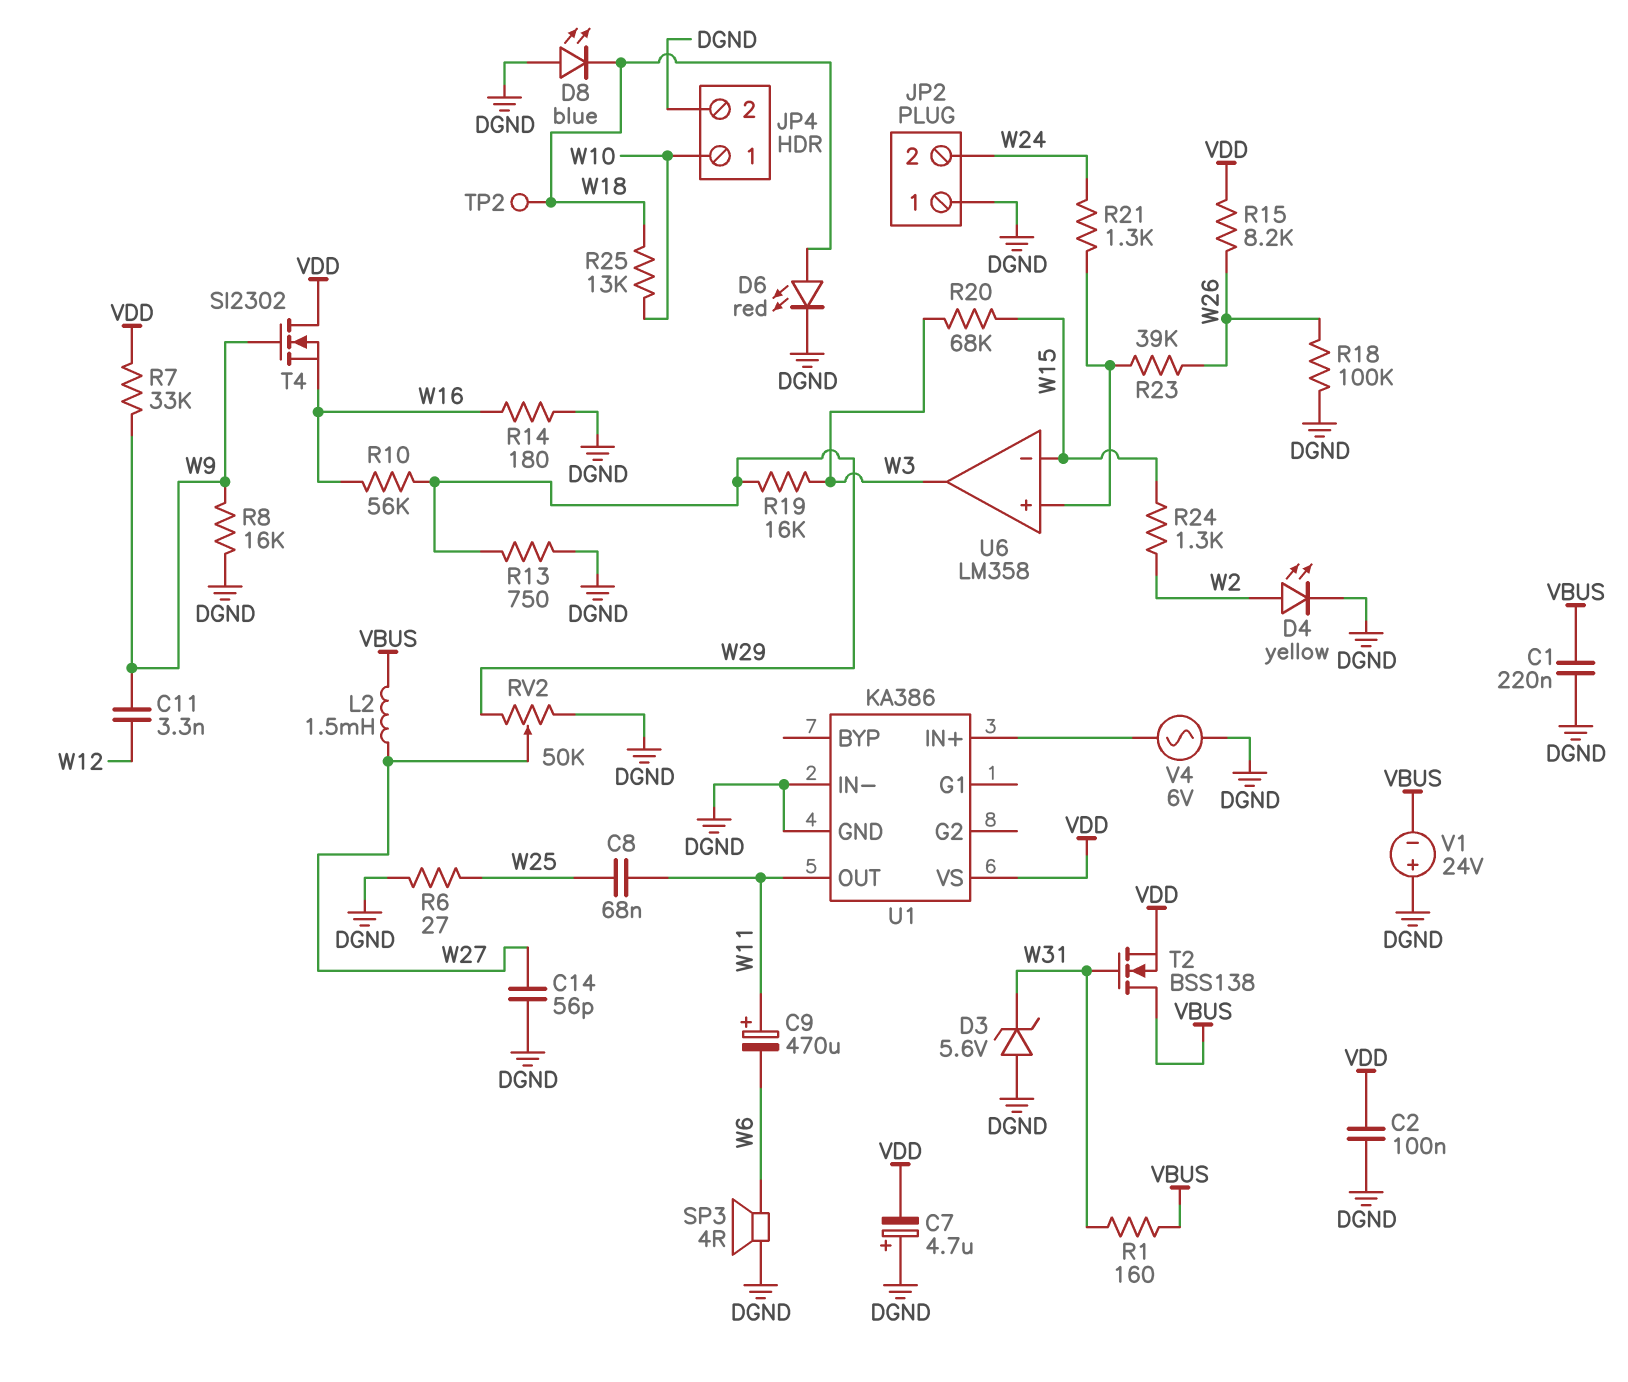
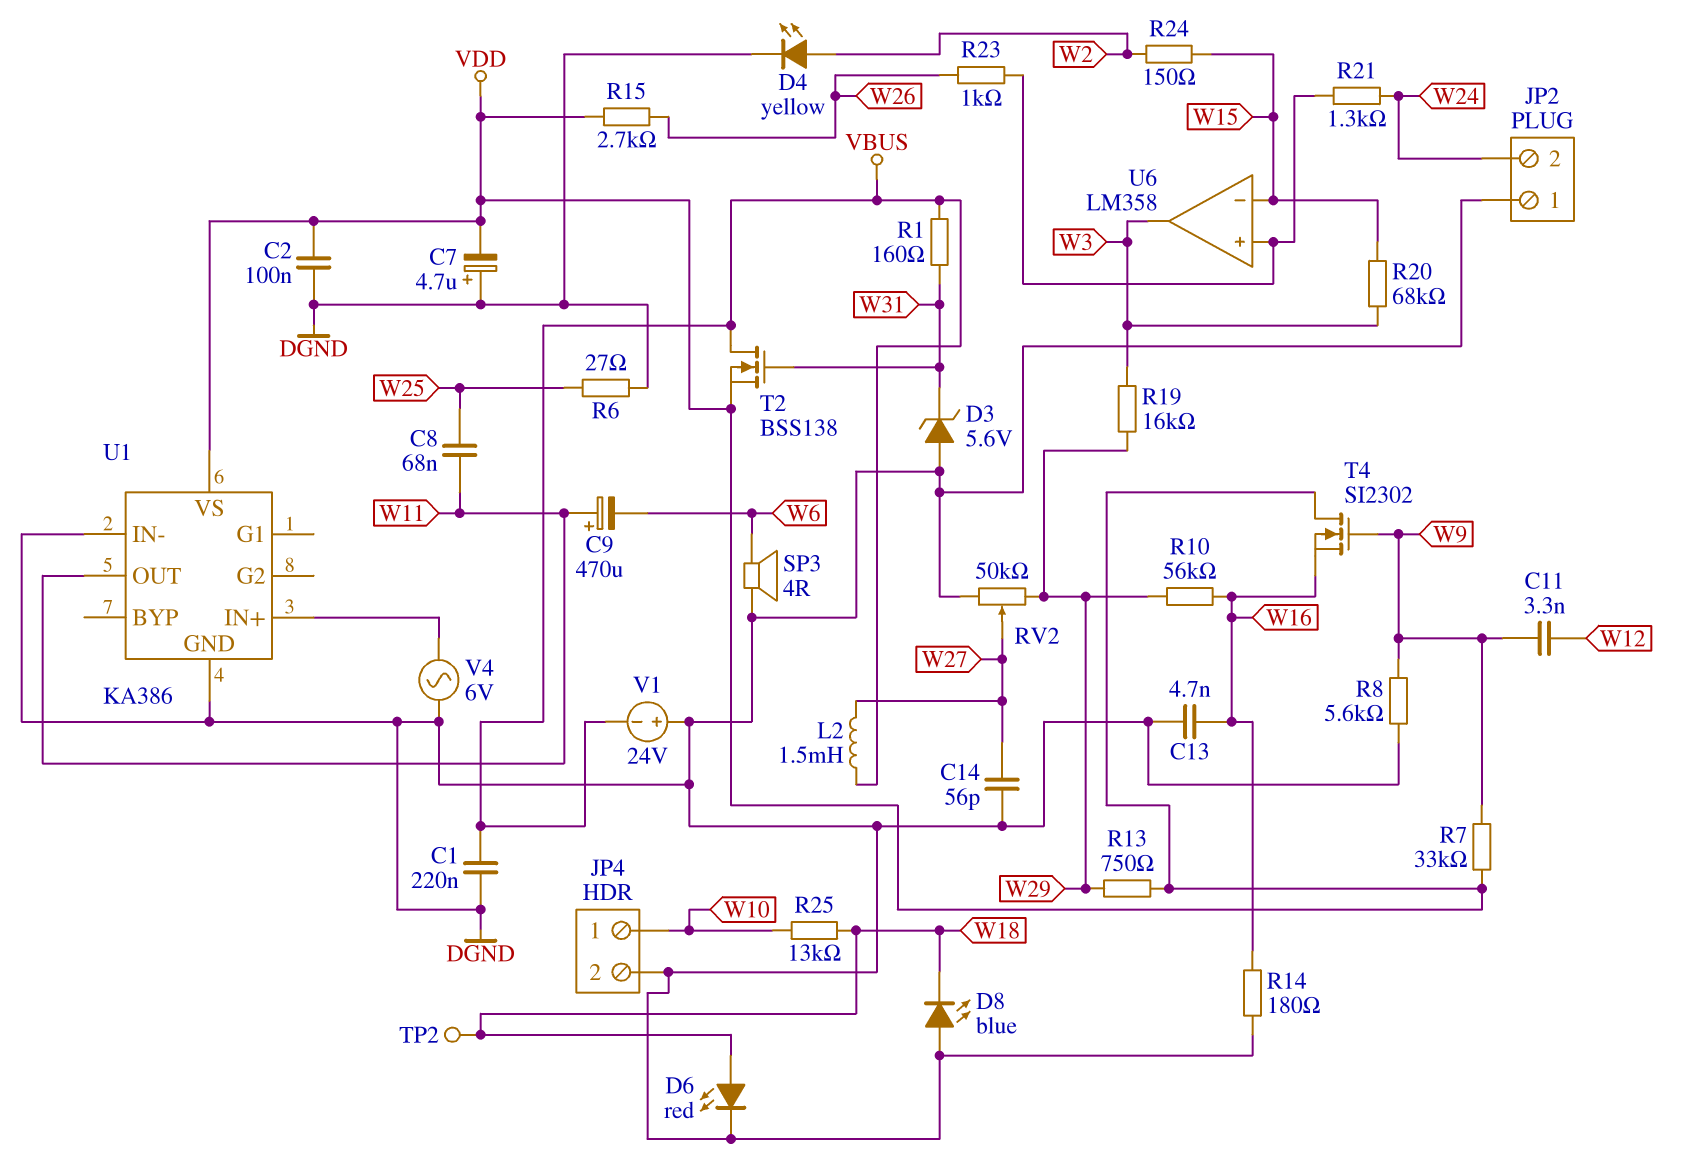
C13: none -> 4.7nF (DGND, W16)
R8: 16k (DGND, W9) -> 5.6k (DGND, W9)
R13: 750 (DGND, W29) -> 750 (VDD, W29)
R15: 8.2k (VDD, W26) -> 2.7k (VDD, W26)
R18: 100k (DGND, W26) -> none
R23: 39k (U6/in+, W26) -> 1k (U6/in+, W26)
R24: 1.3k (W2, W15) -> 150 (W2, W15)

